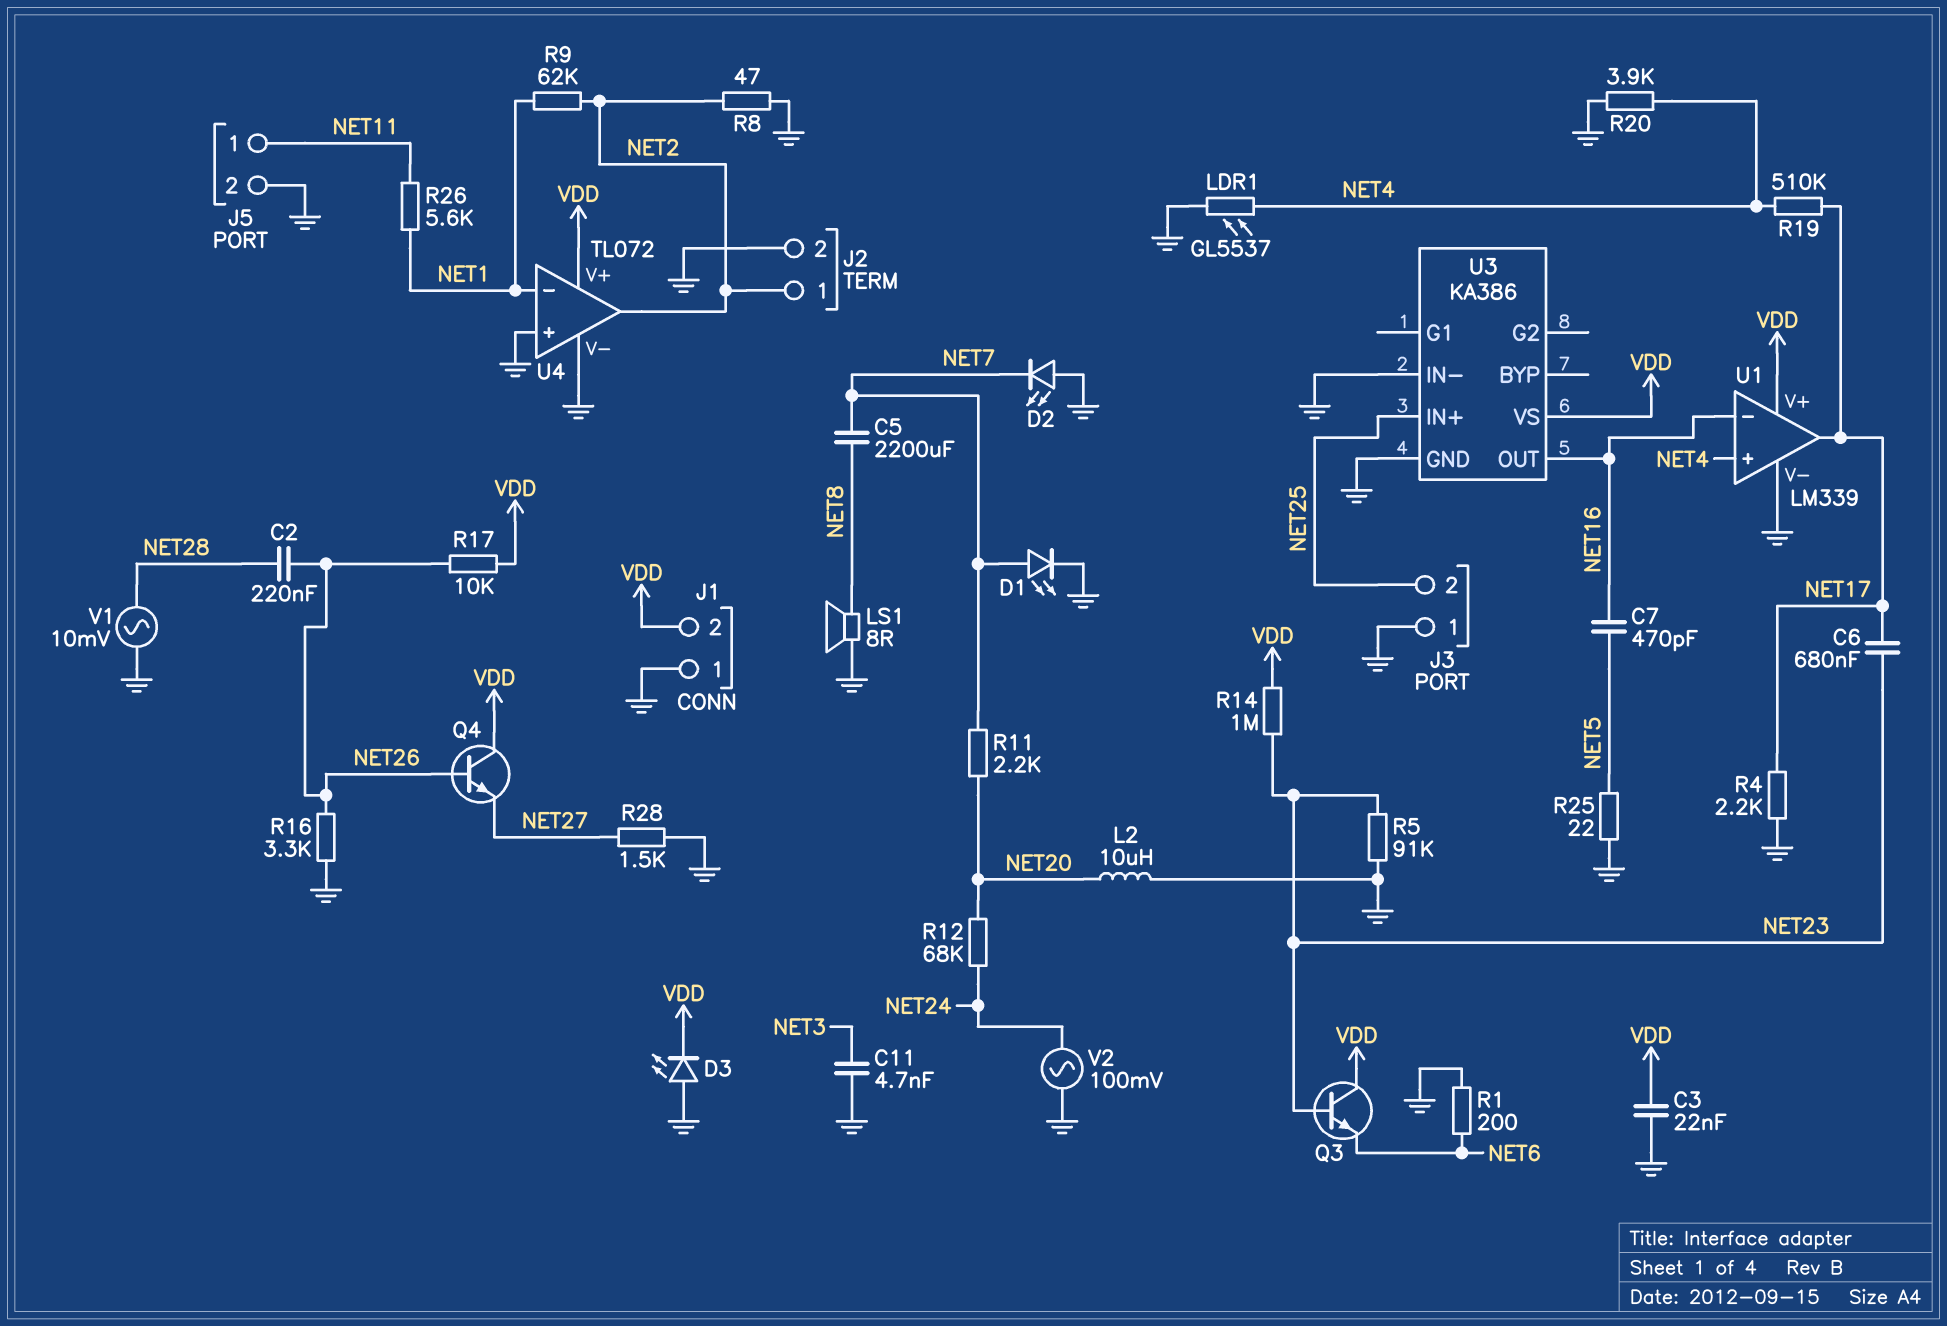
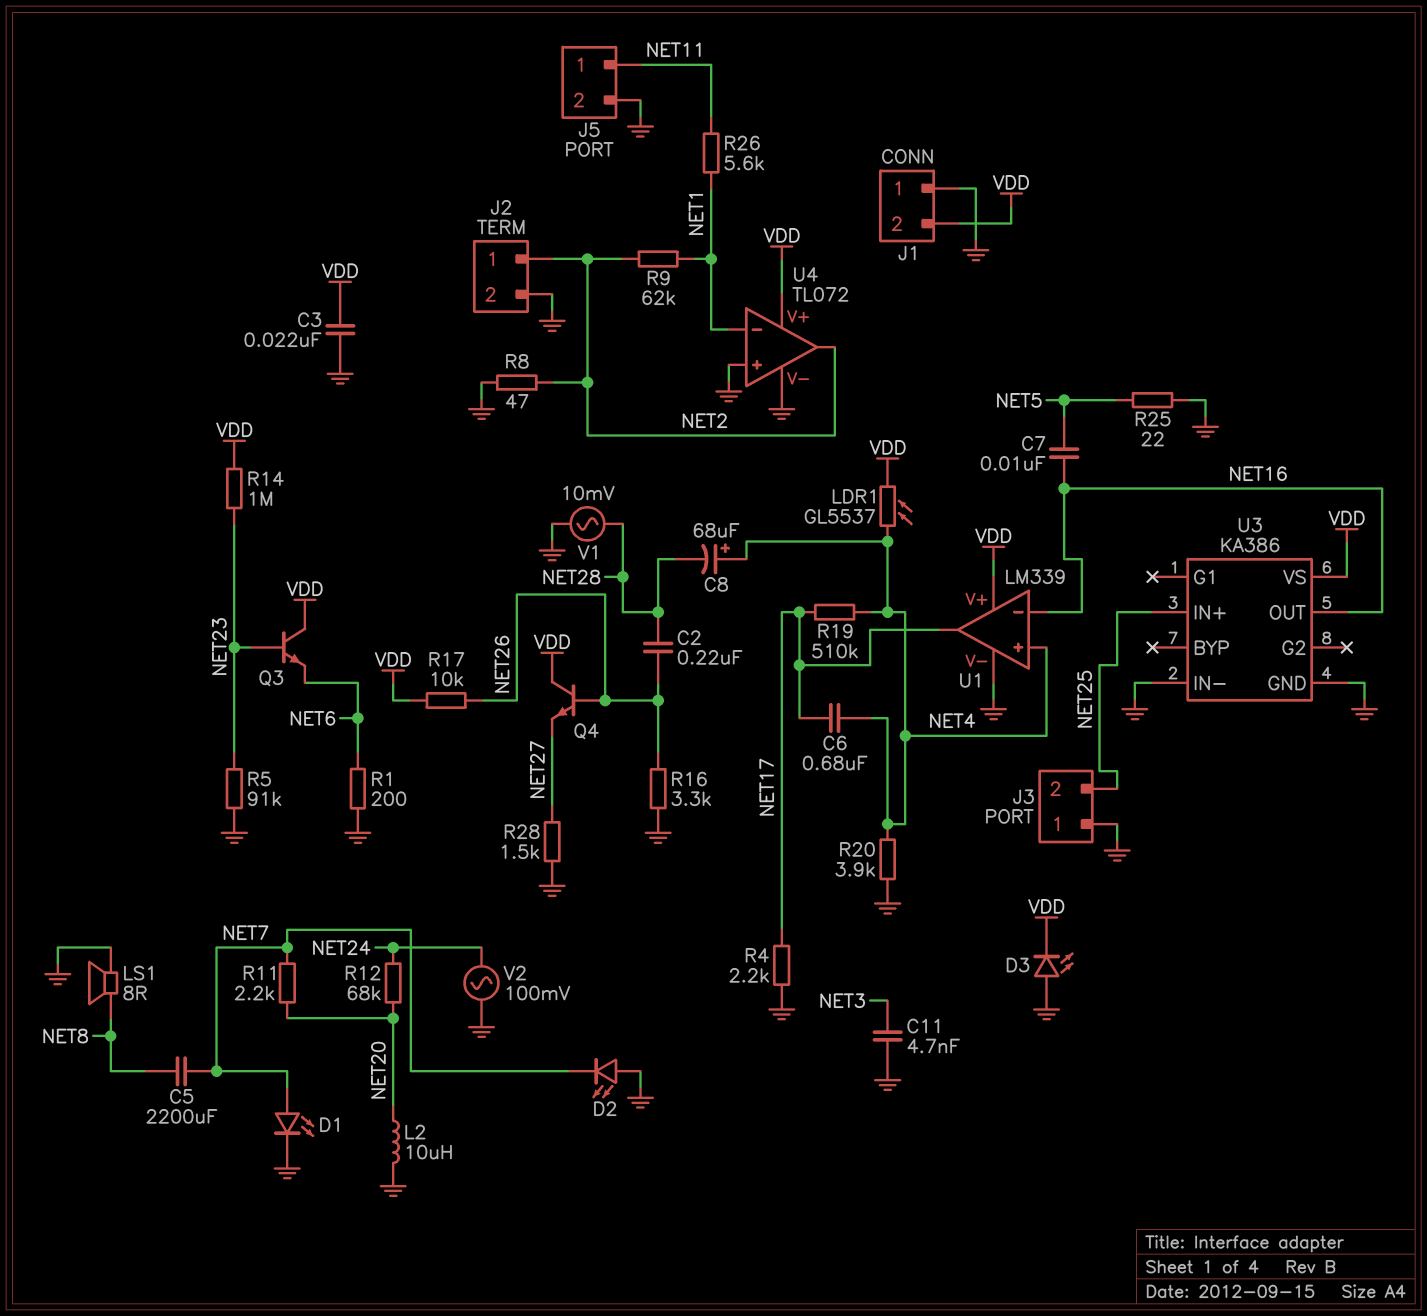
C6: 680nF (NET17, NET23) -> 680nF (NET4, NET17)
C7: 470pF (NET5, NET16) -> 10nF (NET5, NET16)
C8: none -> 68uF (plus NET4, minus NET28)
LDR1: GL5537 (GND, NET4) -> GL5537 (NET4, VDD)

